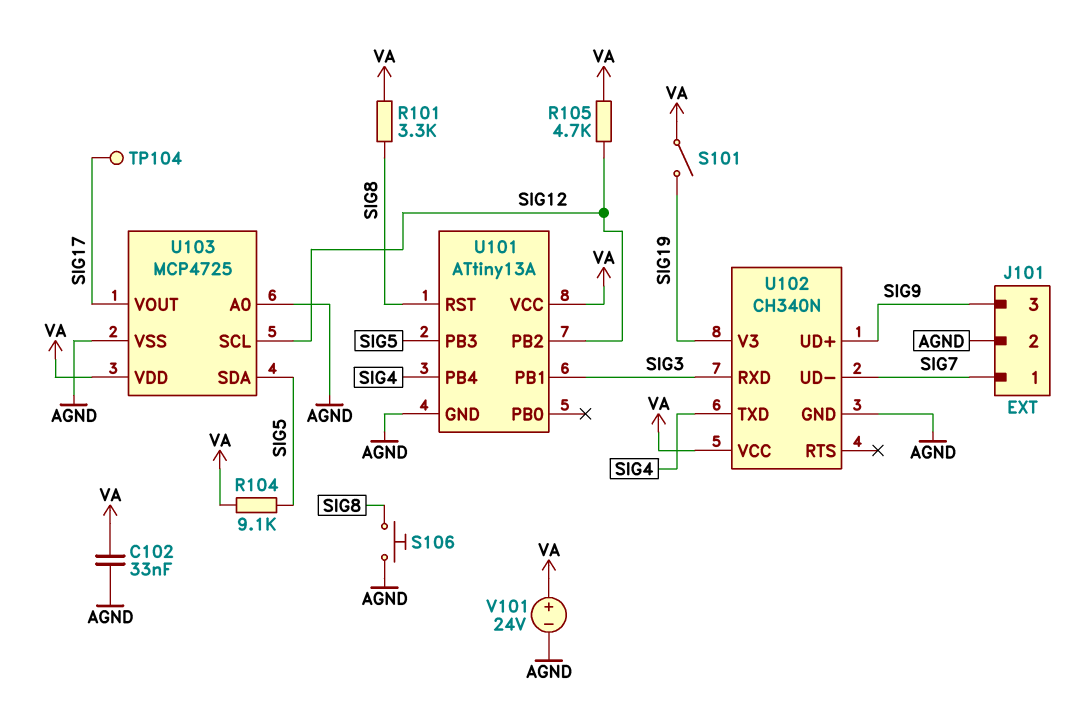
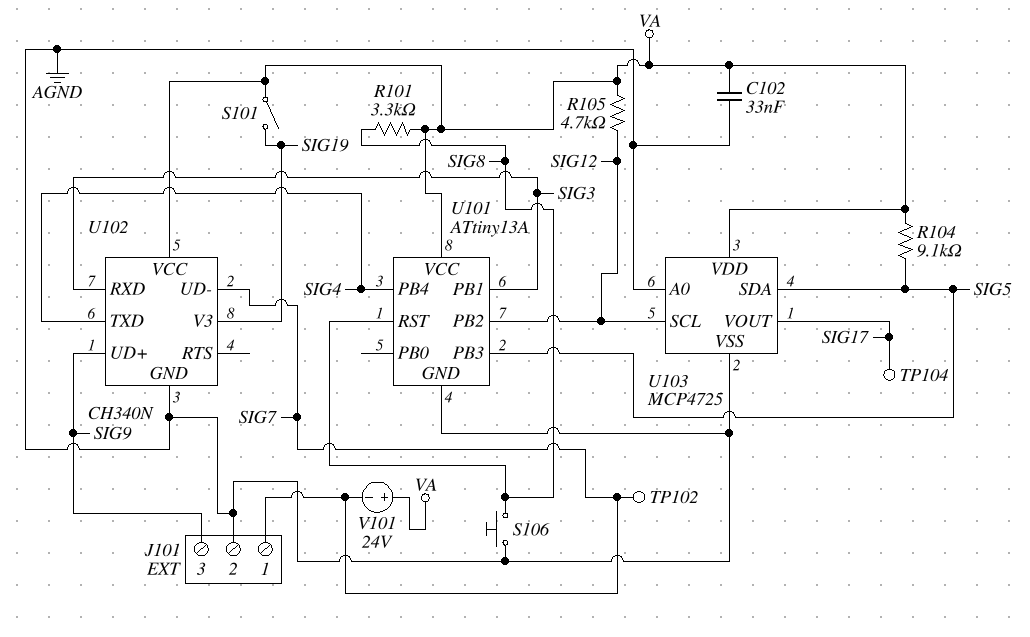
TP102: none -> test point (SIG7)
V101: 24V (plus VA, minus AGND) -> 24V (plus VA, minus SIG7)

